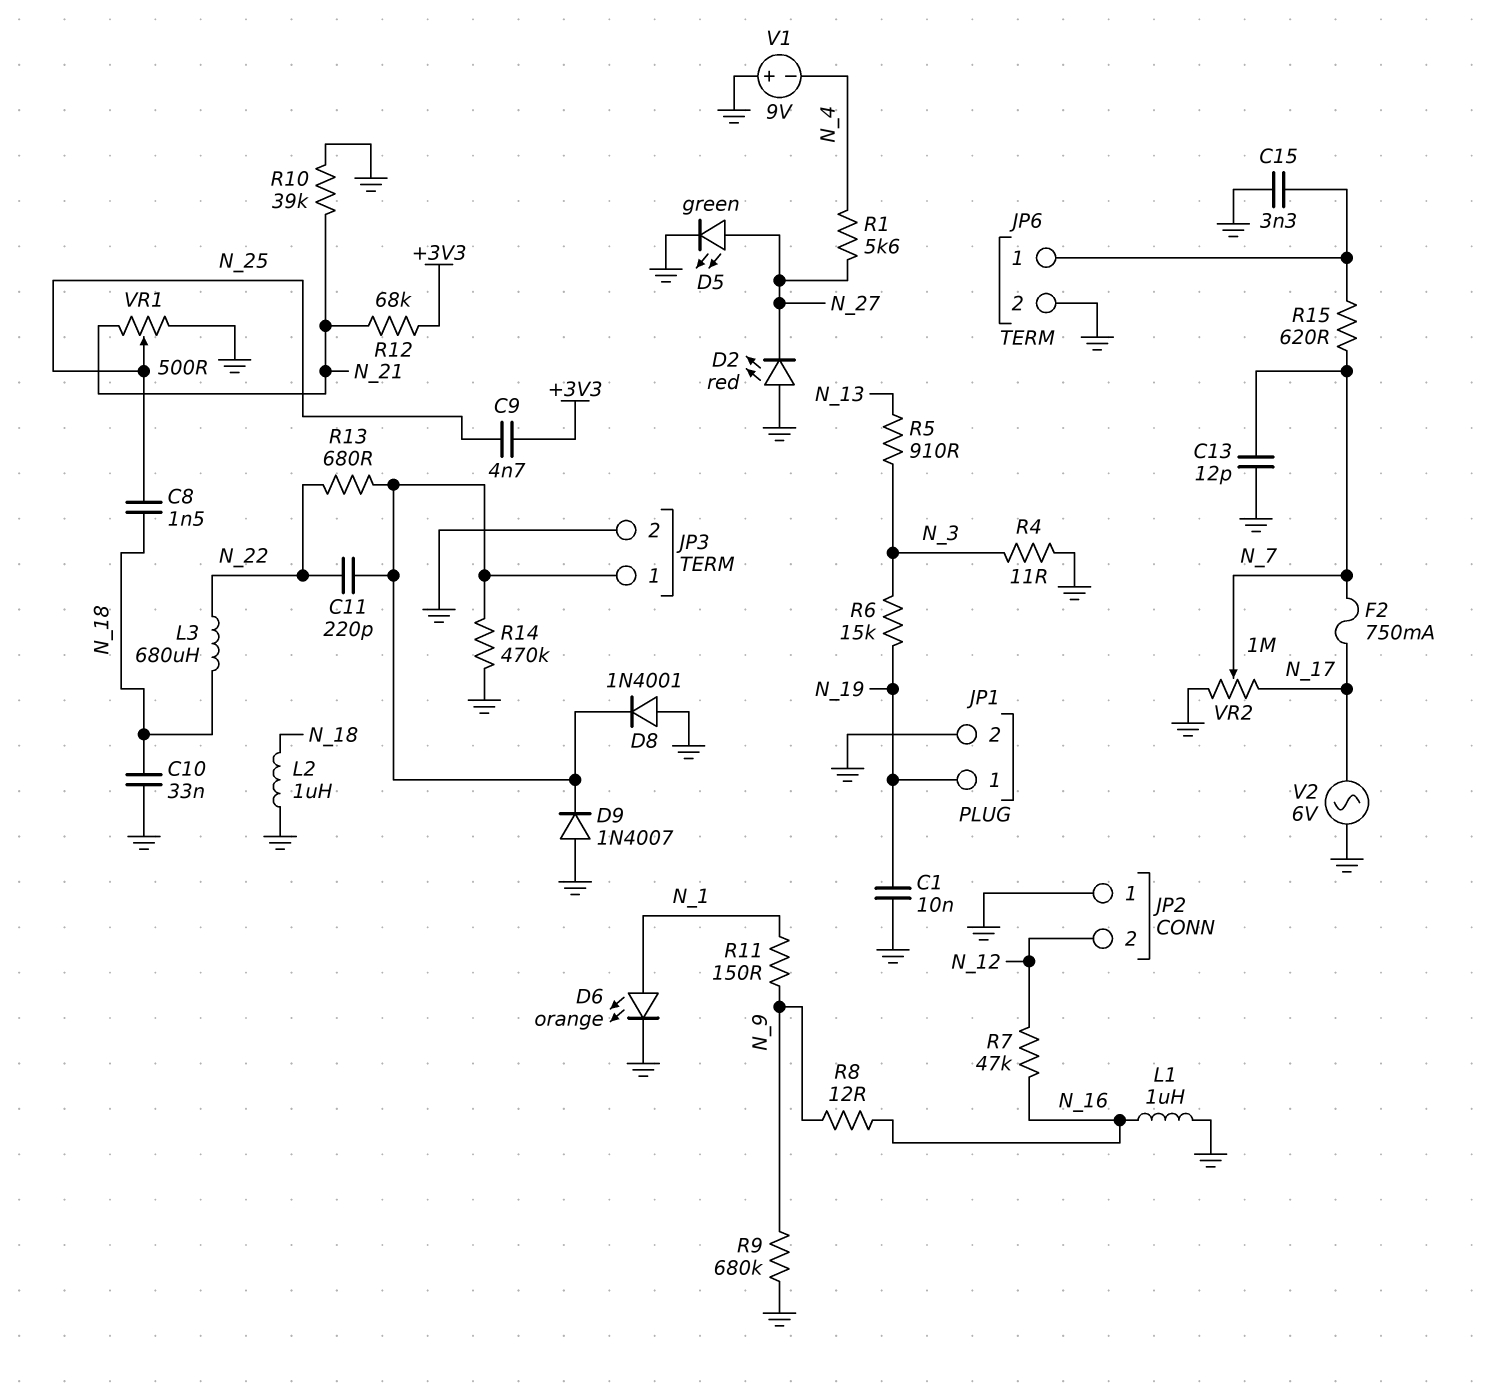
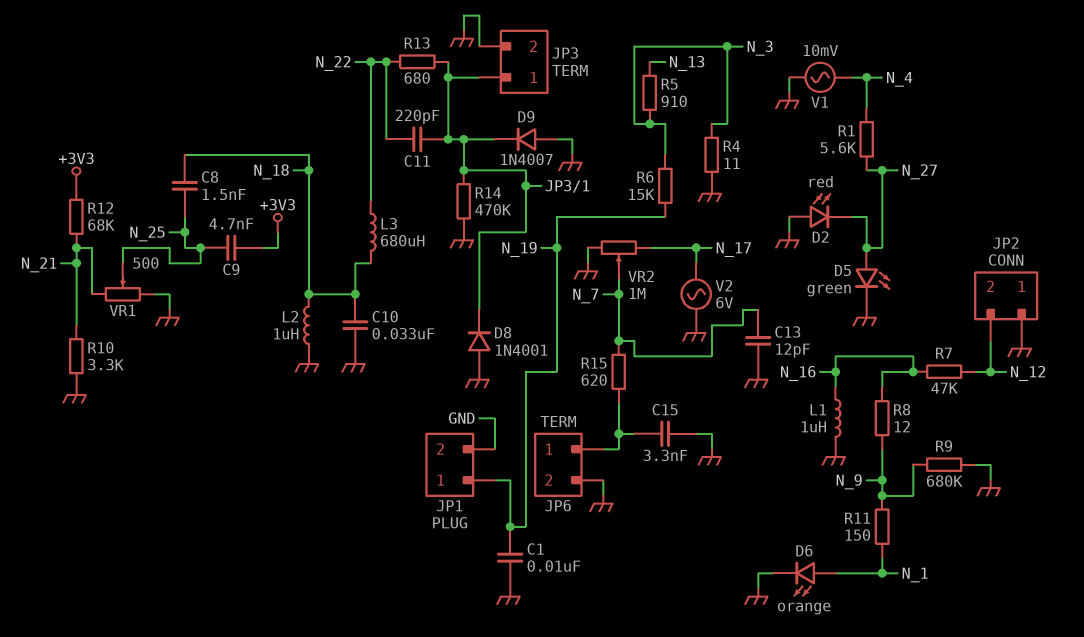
F2: 750mA (N_7, N_17) -> none
R10: 39k (GND, N_21) -> 3.3k (GND, N_21)
V1: 9V (plus GND, minus N_4) -> AC 10mV (GND, N_4)

